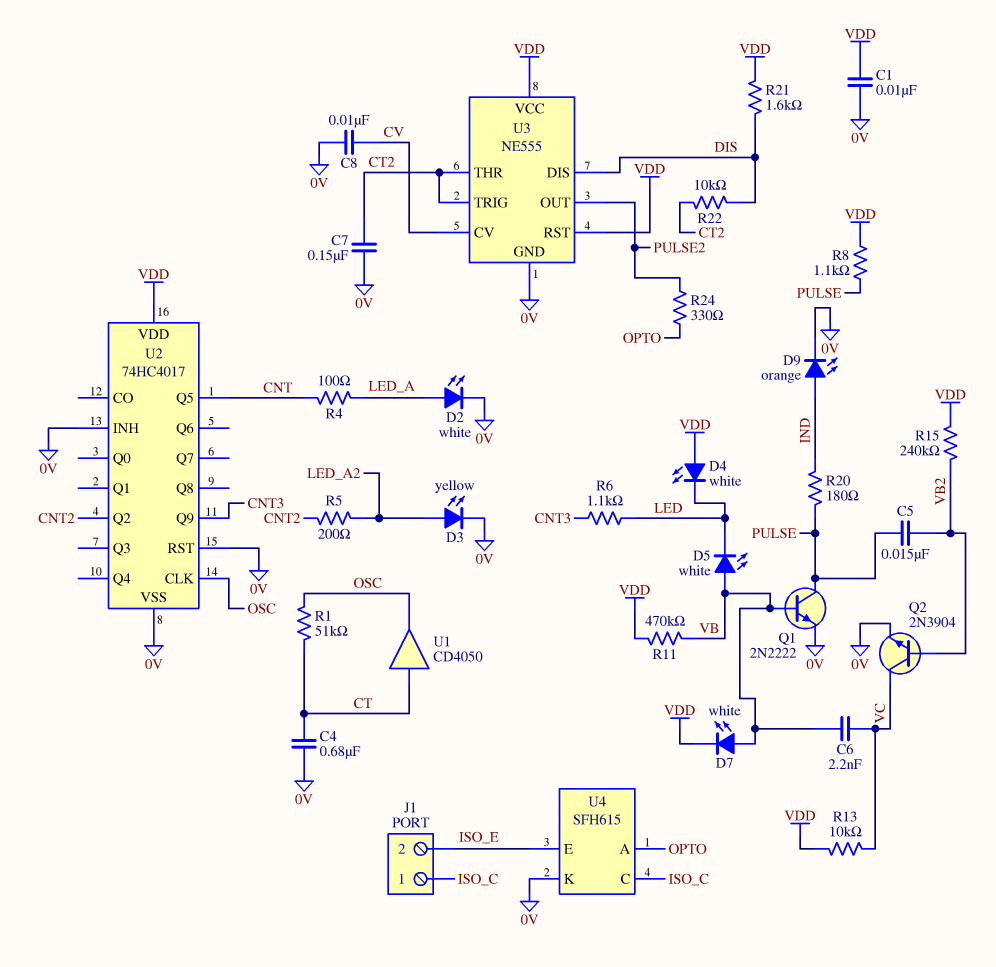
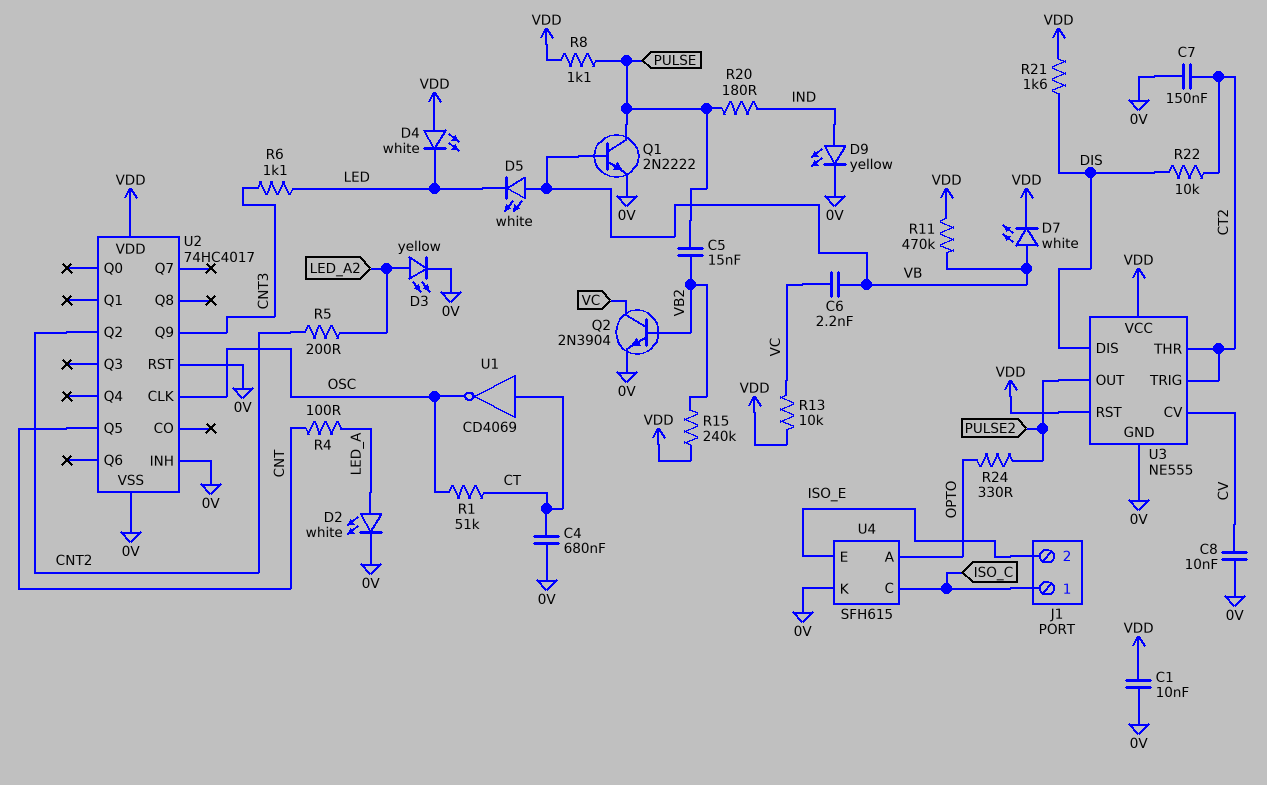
D9: LED orange (A IND, K 0V) -> LED yellow (A IND, K 0V)
U1: buffer CD4050 (in CT, out OSC) -> NOT CD4069 (in CT, out OSC)

